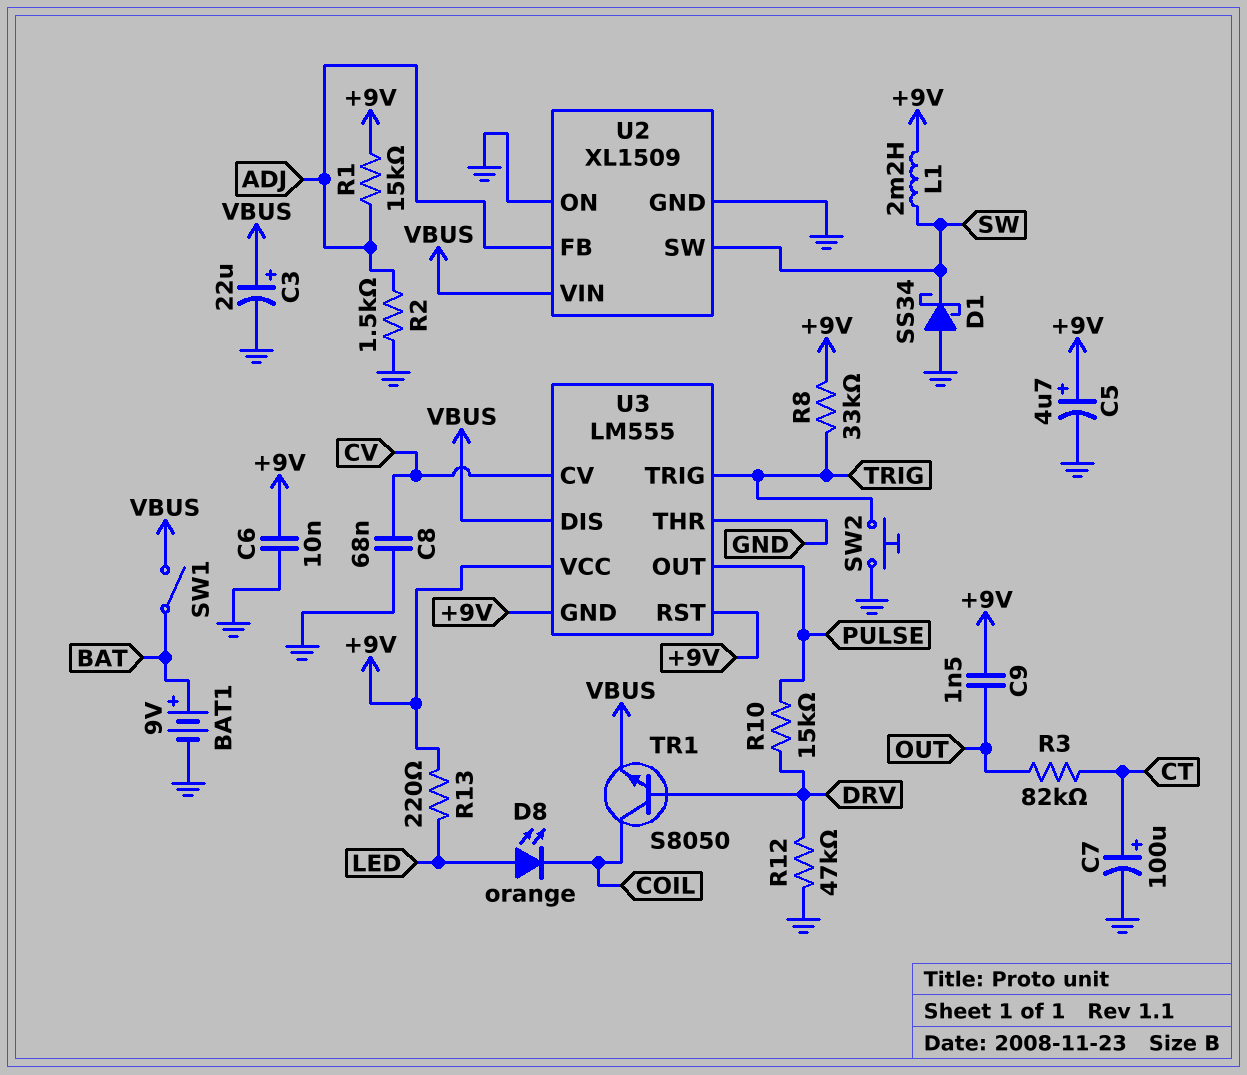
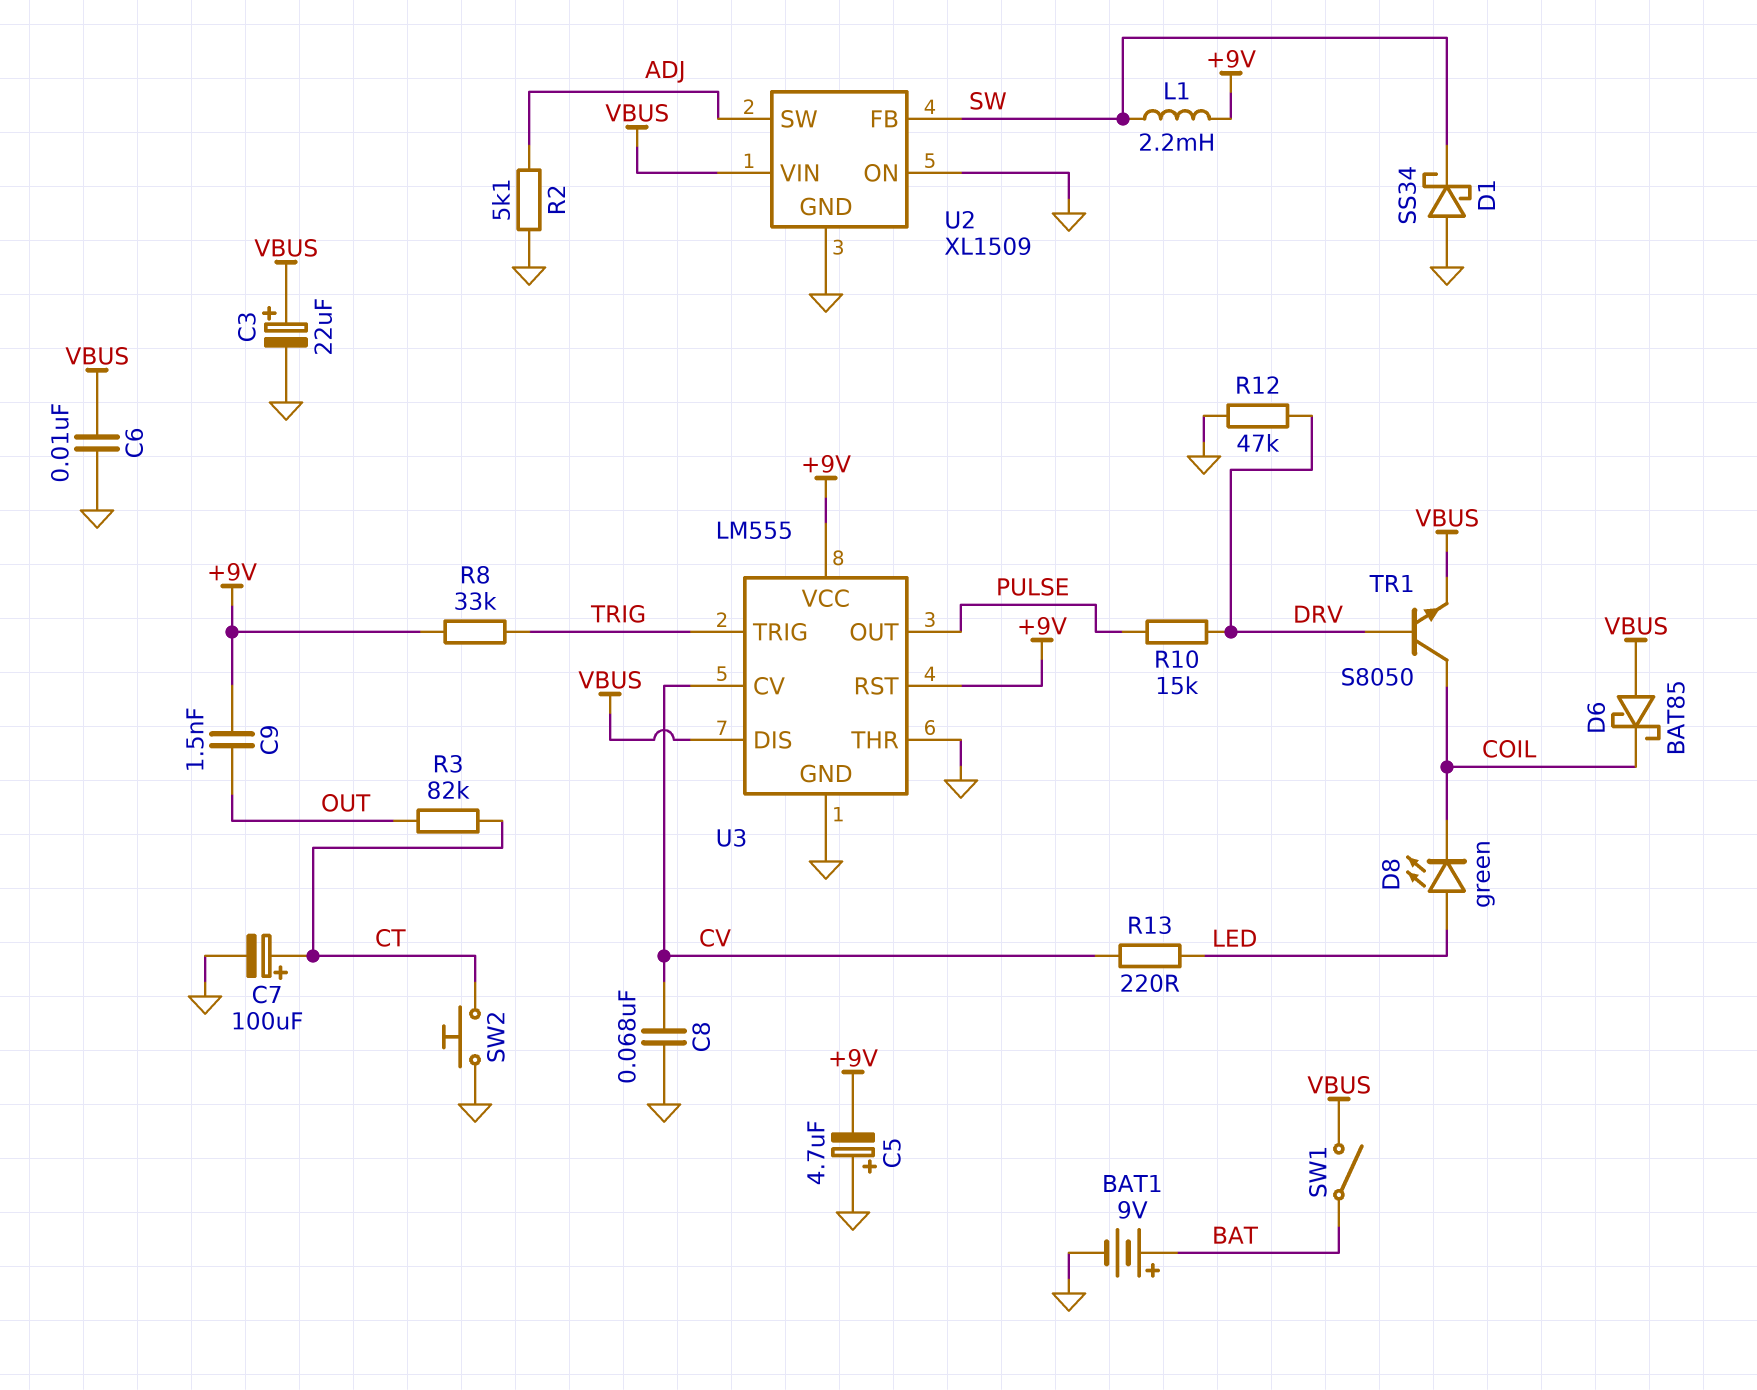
C5: 4.7uF (plus +9V, minus GND) -> 4.7uF (plus GND, minus +9V)
C6: 10nF (+9V, GND) -> 10nF (GND, VBUS)
D6: none -> schottky BAT85 (A VBUS, K COIL)
D8: LED orange (A LED, K COIL) -> LED green (A LED, K COIL)
R1: 15k (+9V, ADJ) -> none
R2: 1.5k (ADJ, GND) -> 5.1k (ADJ, GND)
R13: 220 (+9V, LED) -> 220 (CV, LED)
SW2: button (GND, TRIG) -> button (CT, GND)
U2 pin FB: ADJ -> SW
U2 pin SW: SW -> ADJ
U3 pin GND: +9V -> GND

